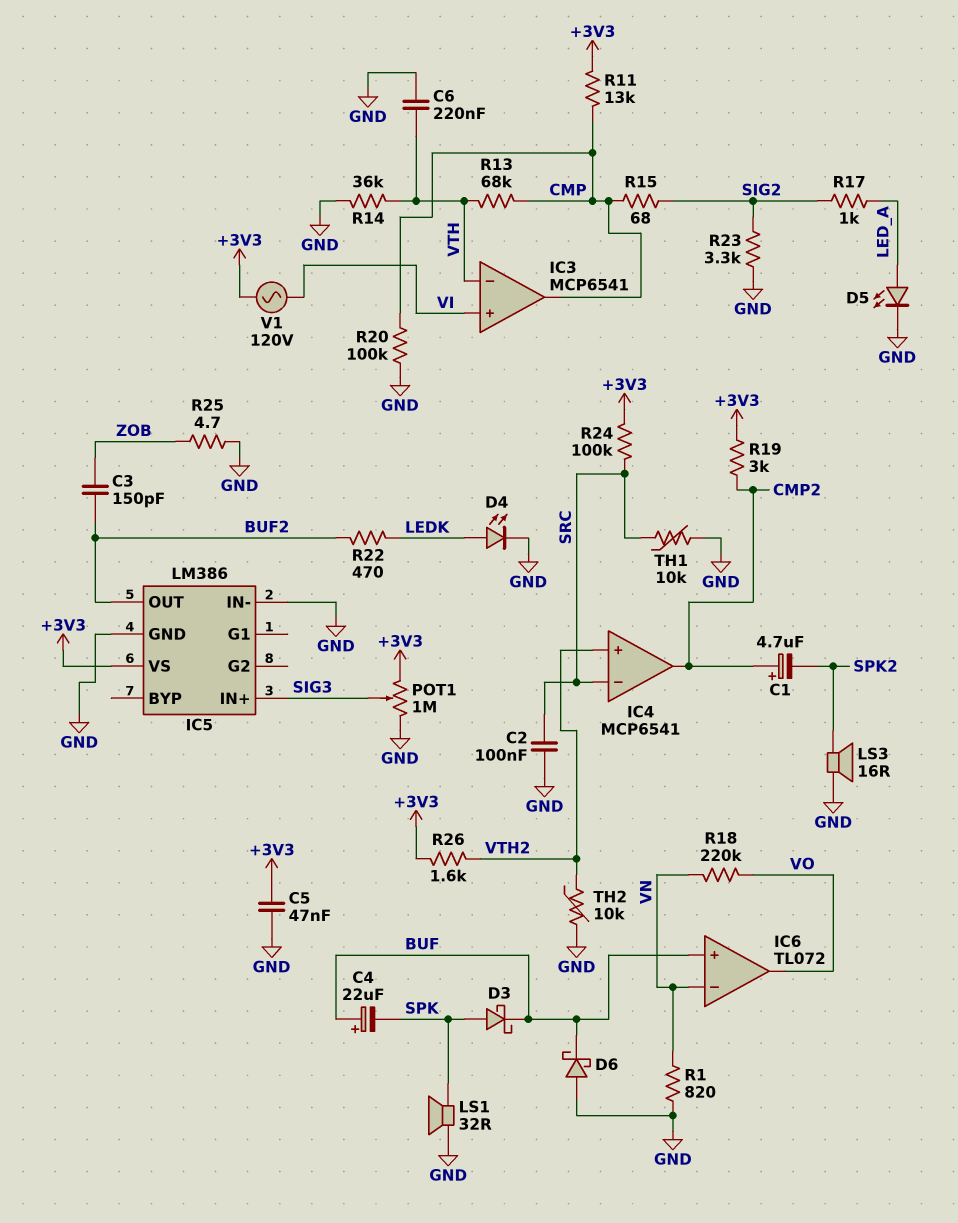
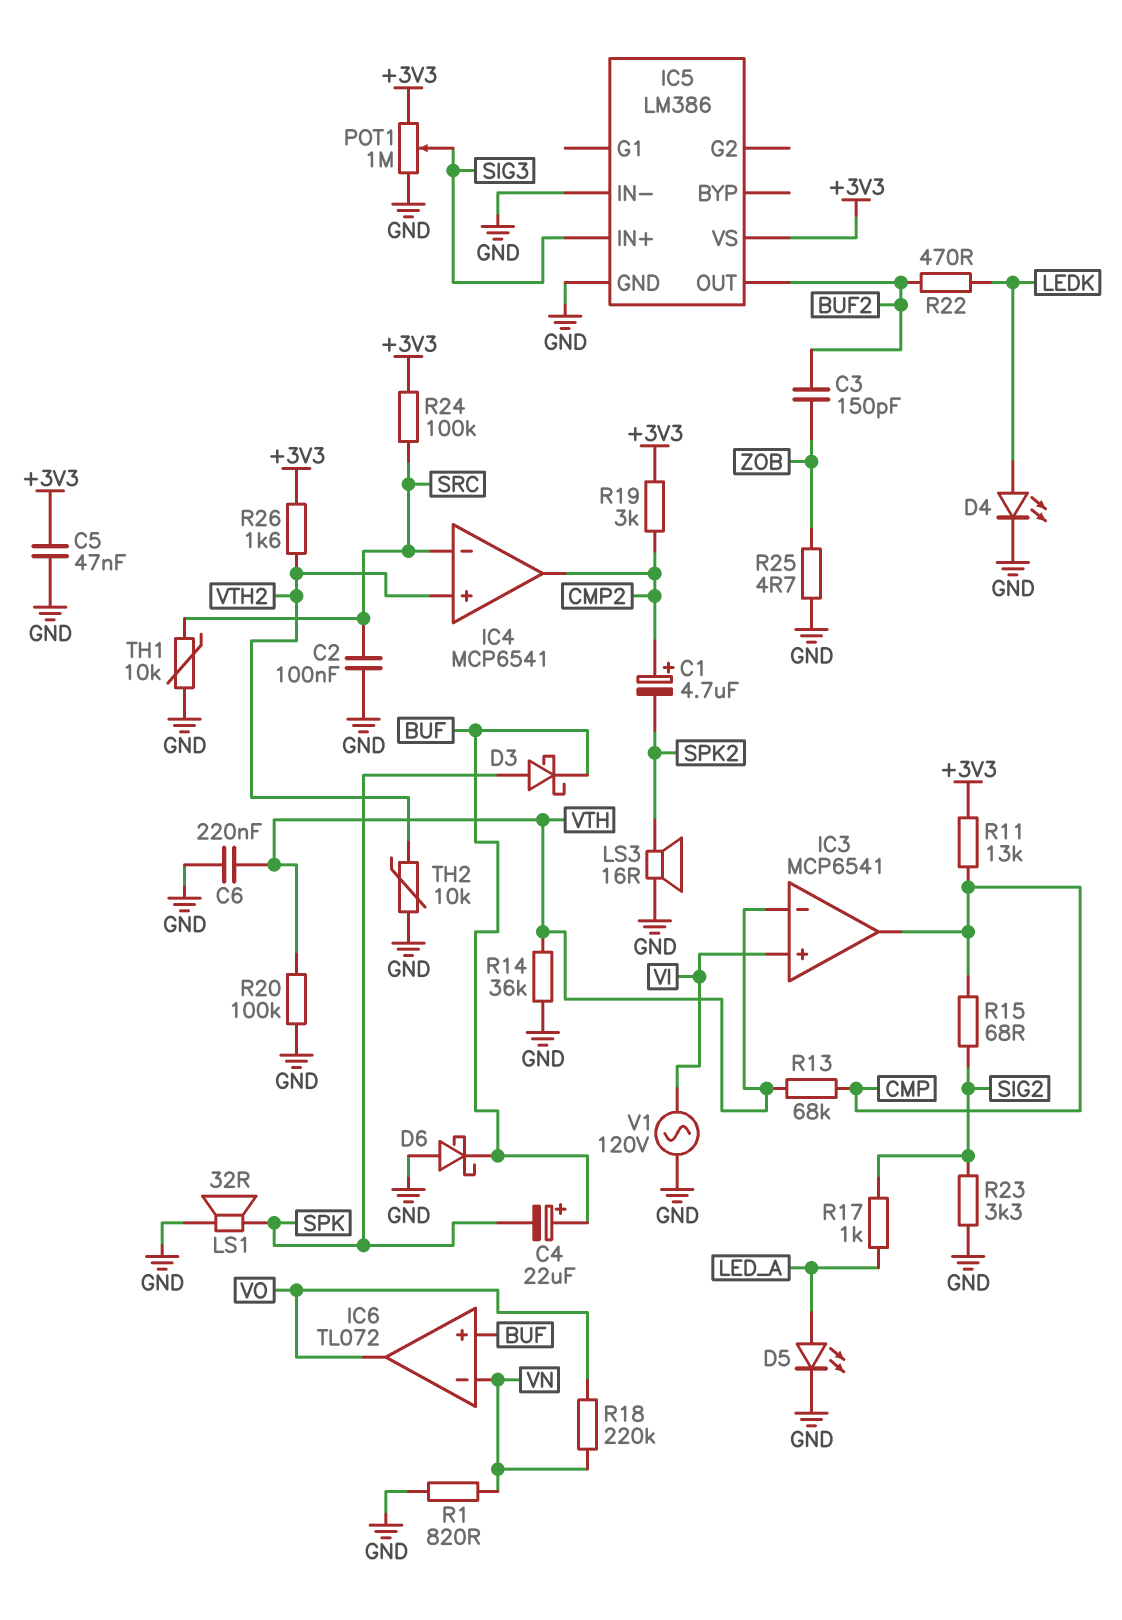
R20: 100k (CMP, GND) -> 100k (GND, VTH)
V1: AC 120V (+3V3, VI) -> AC 120V (GND, VI)

